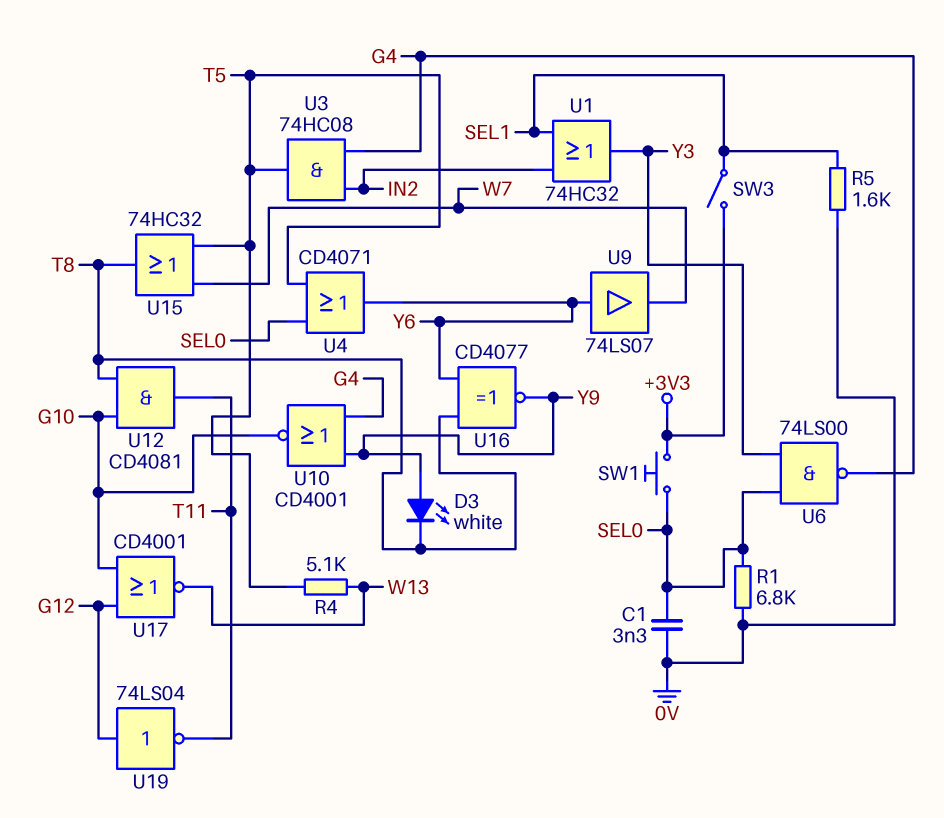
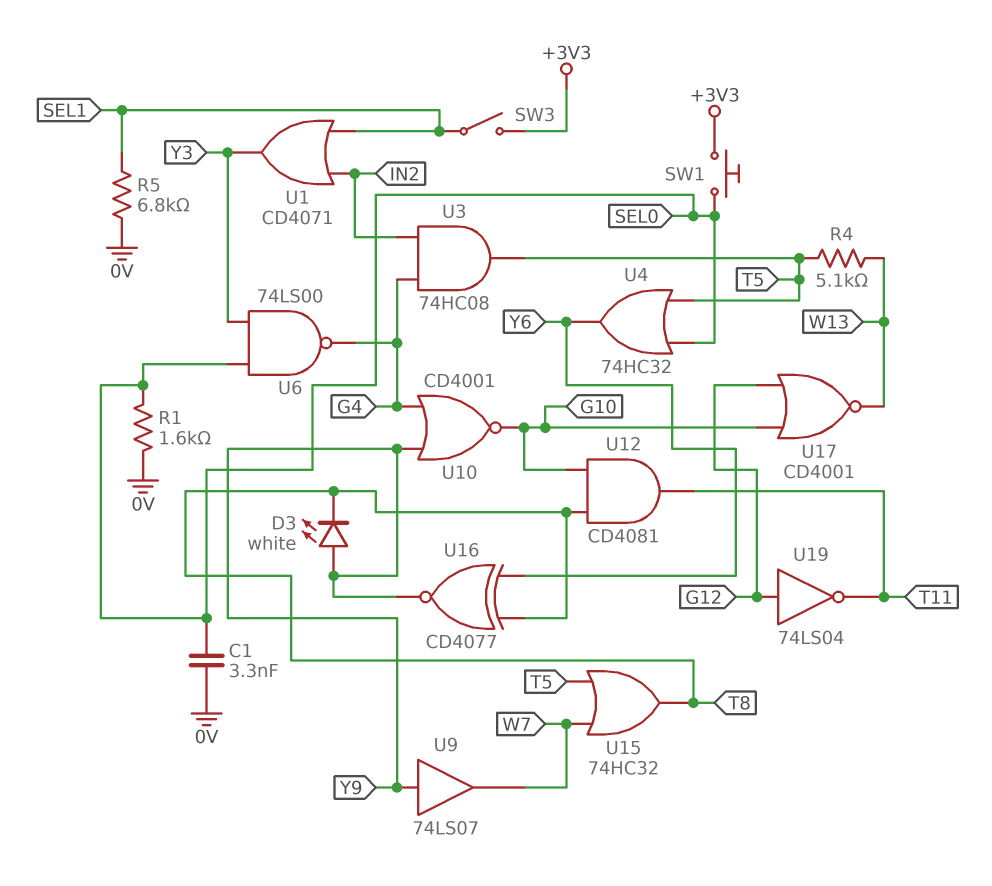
R1: 6.8k (0V, SEL0) -> 1.6k (0V, SEL0)
R5: 1.6k (0V, SEL1) -> 6.8k (0V, SEL1)
U1: OR 74HC32 (in IN2, in SEL1, out Y3) -> OR CD4071 (in IN2, in SEL1, out Y3)
U4: OR CD4071 (in SEL0, in T5, out Y6) -> OR 74HC32 (in SEL0, in T5, out Y6)
U9: buffer 74LS07 (in Y6, out W7) -> buffer 74LS07 (in Y9, out W7)

